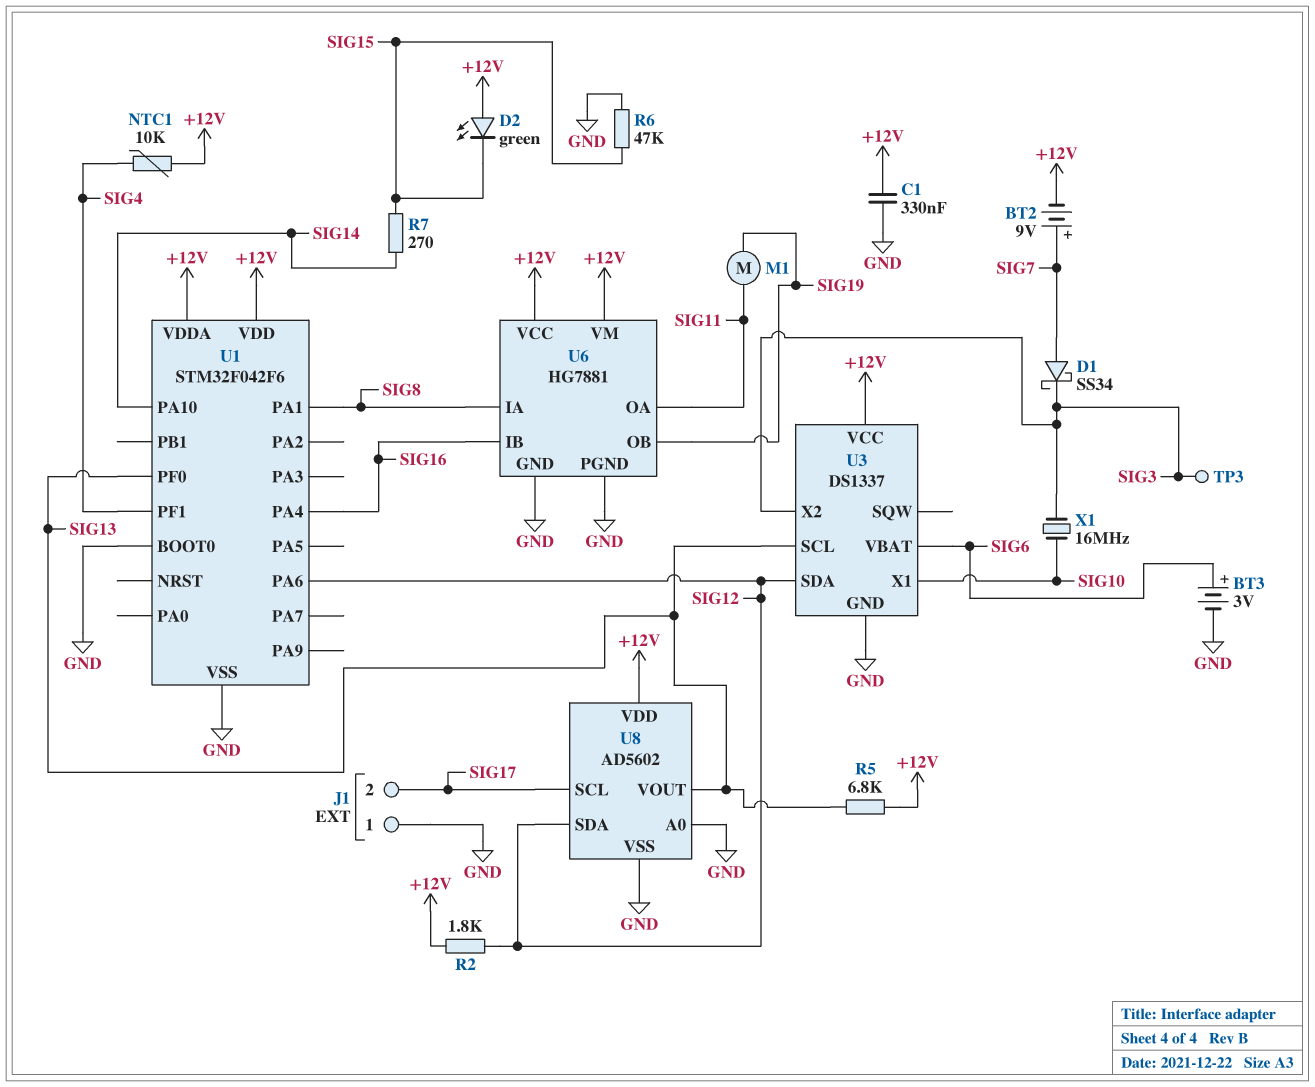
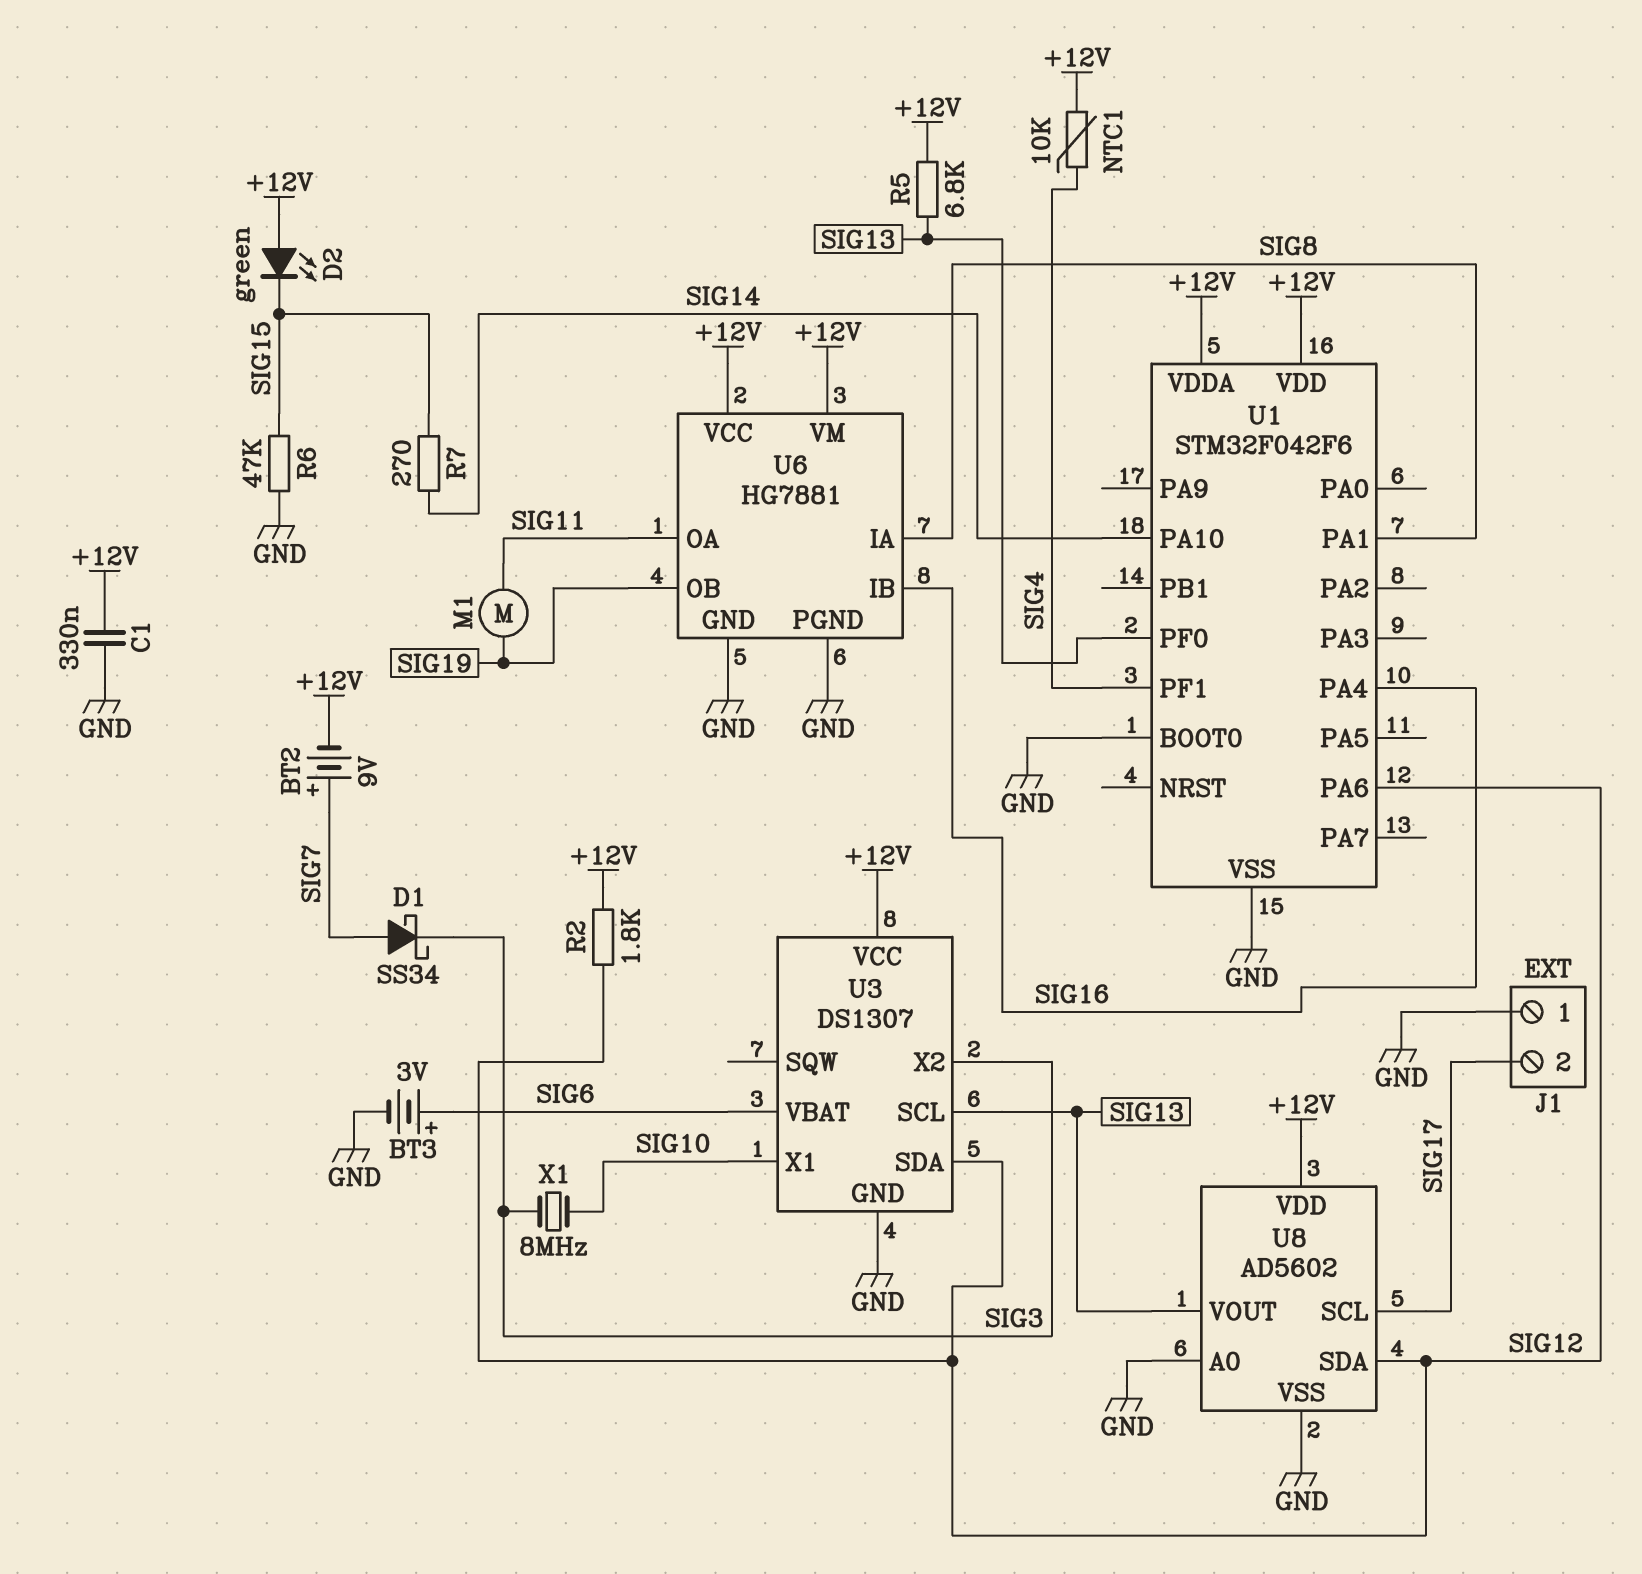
TP3: test point (SIG3) -> none
U3: DS1337 -> DS1307
X1: 16MHz (SIG3, SIG10) -> 8MHz (SIG3, SIG10)

